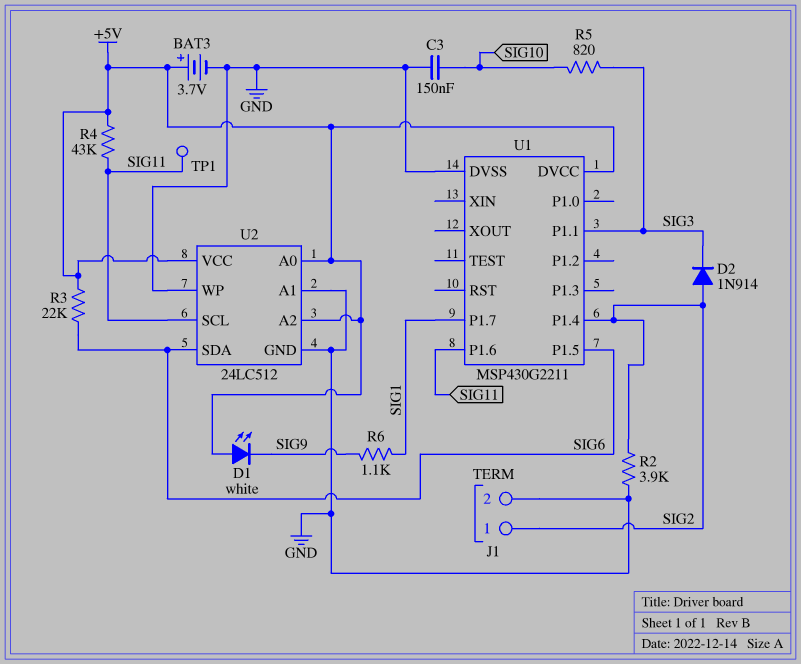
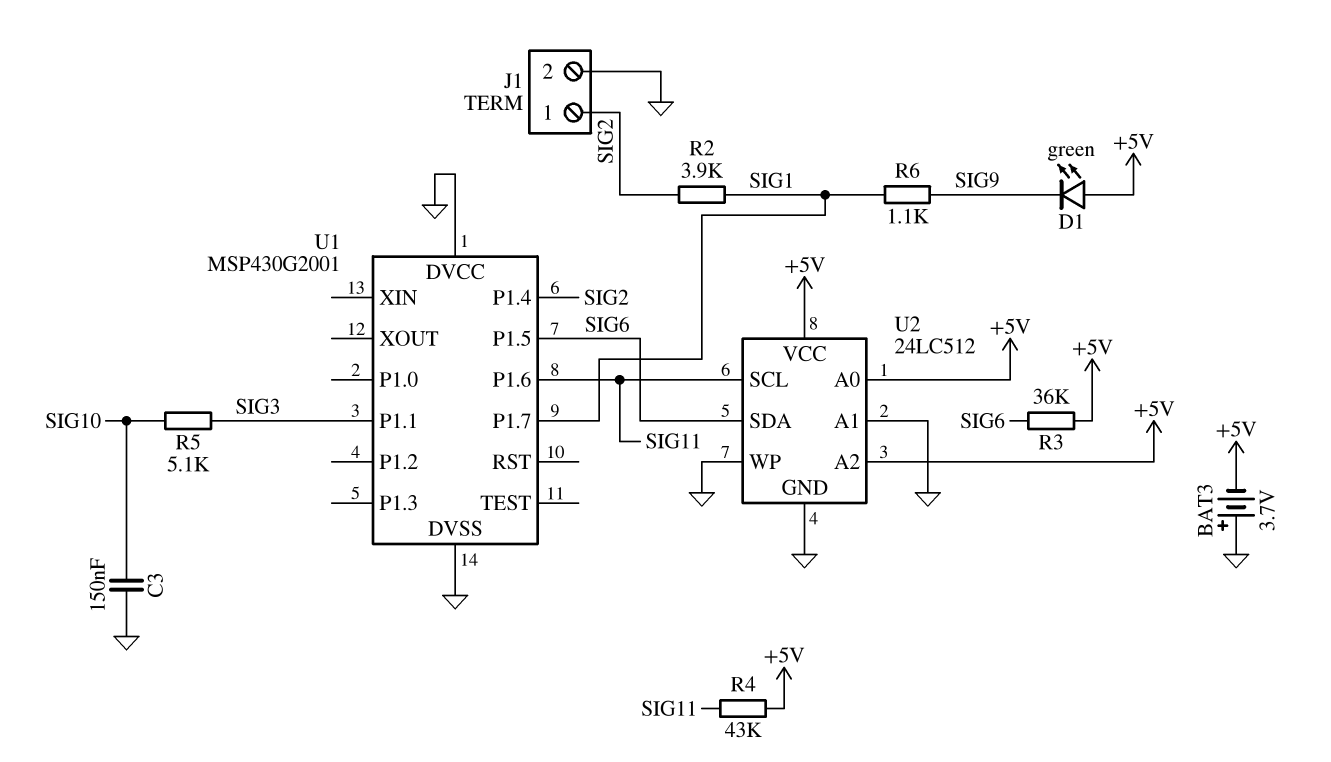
BAT3: 3.7V (plus +5V, minus GND) -> 3.7V (plus GND, minus +5V)
D1: LED white (A +5V, K SIG9) -> LED green (A +5V, K SIG9)
D2: diode 1N914 (A SIG2, K SIG3) -> none
R2: 3.9k (GND, SIG2) -> 3.9k (SIG1, SIG2)
R3: 22k (+5V, SIG6) -> 36k (+5V, SIG6)
R5: 820 (SIG3, SIG10) -> 5.1k (SIG3, SIG10)
TP1: test point (SIG11) -> none
U1: MSP430G2211 -> MSP430G2001
U1 pin DVCC: +5V -> GND

